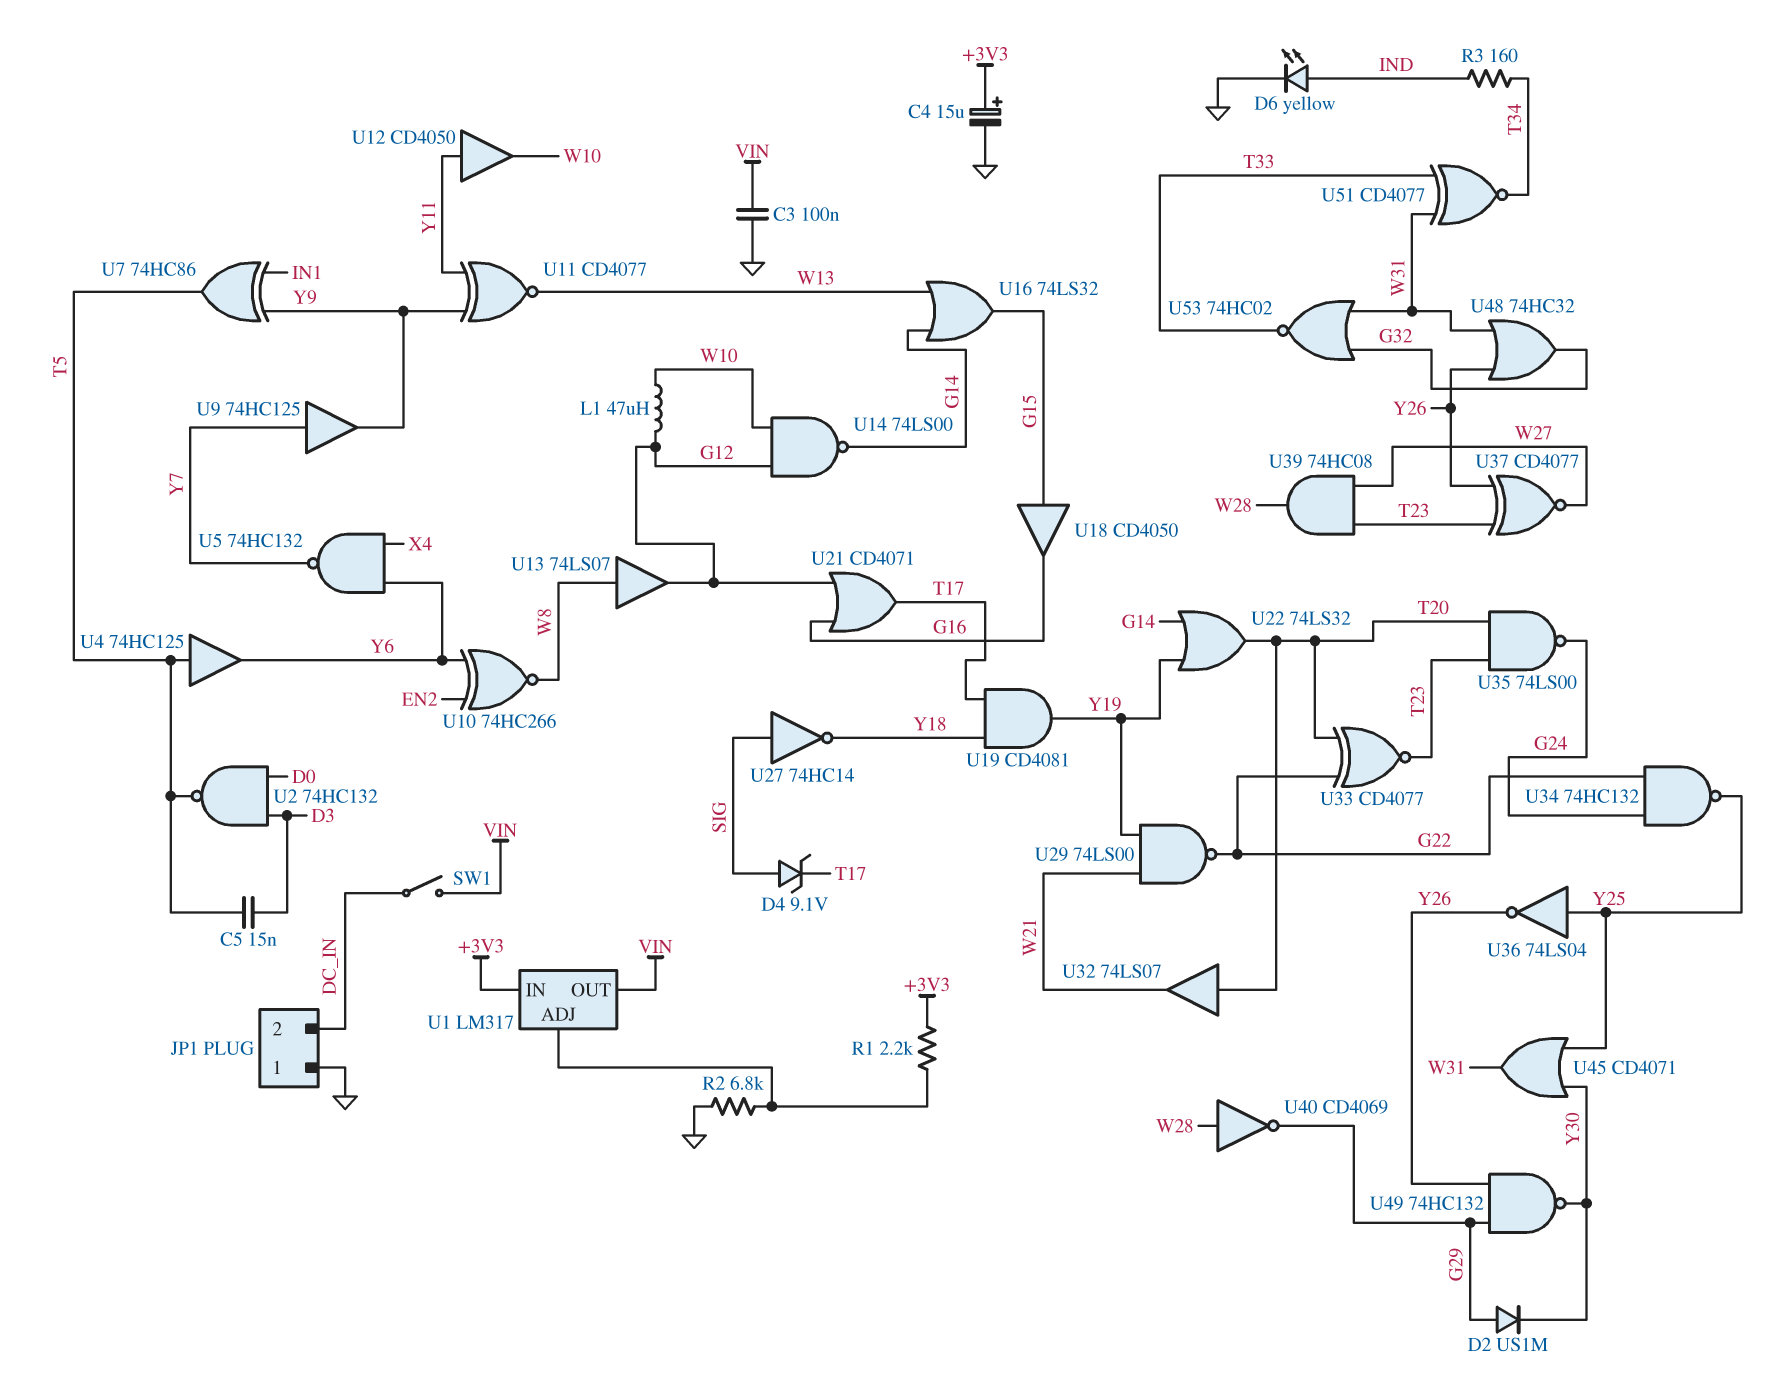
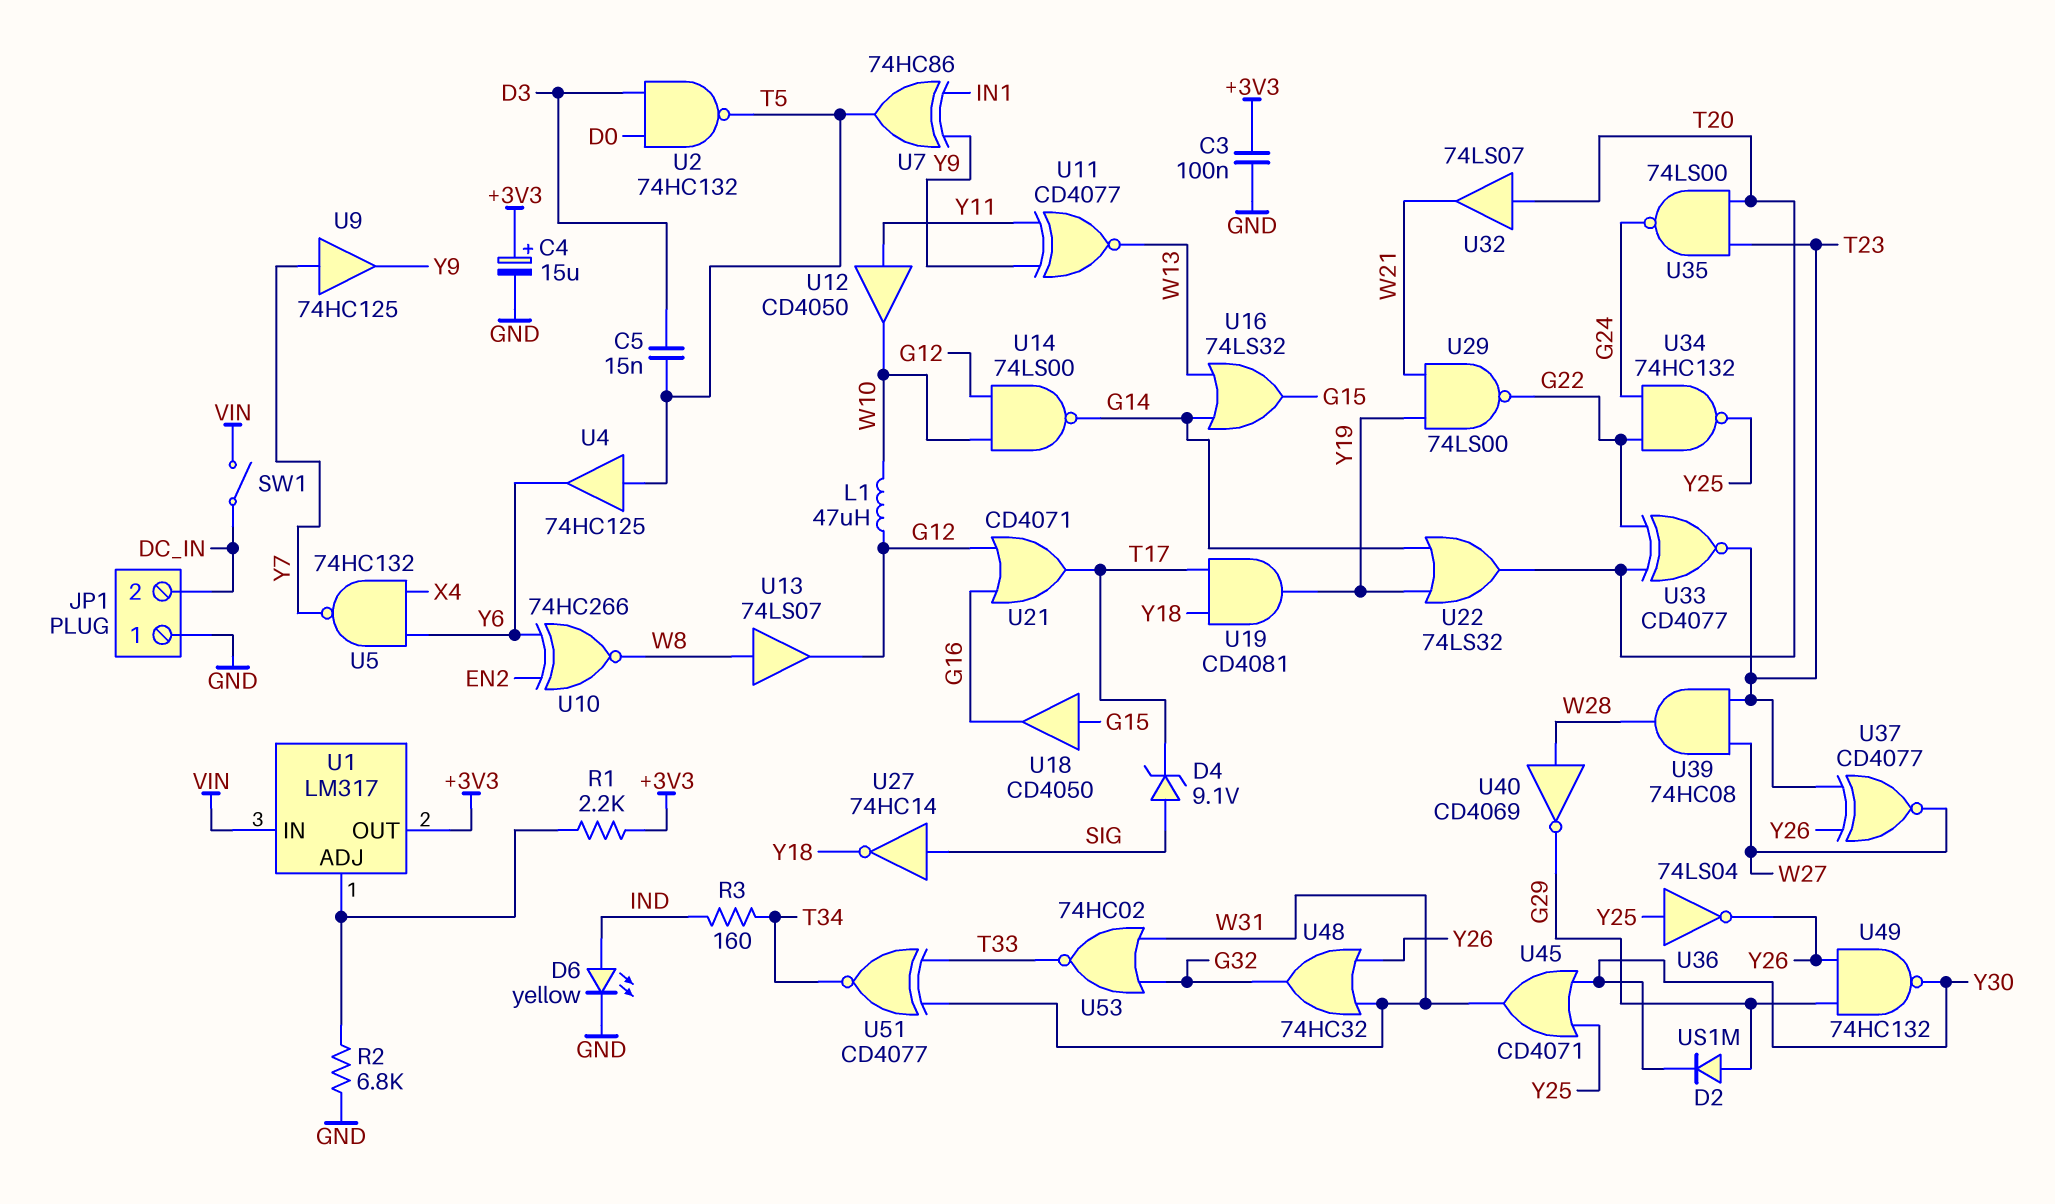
C3: 100nF (GND, VIN) -> 100nF (+3V3, GND)
U1 pin IN: +3V3 -> VIN
U1 pin OUT: VIN -> +3V3

